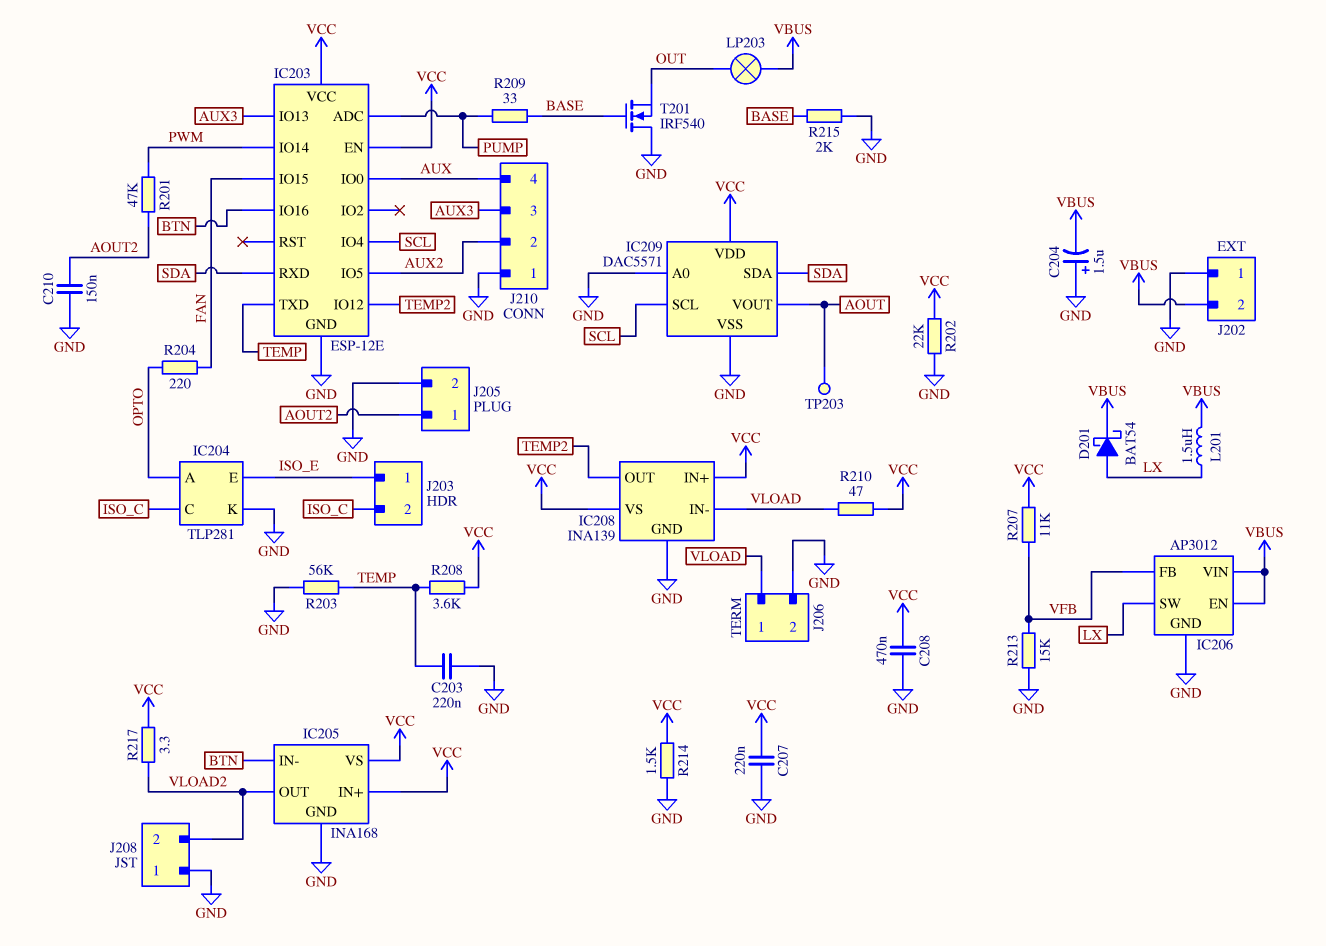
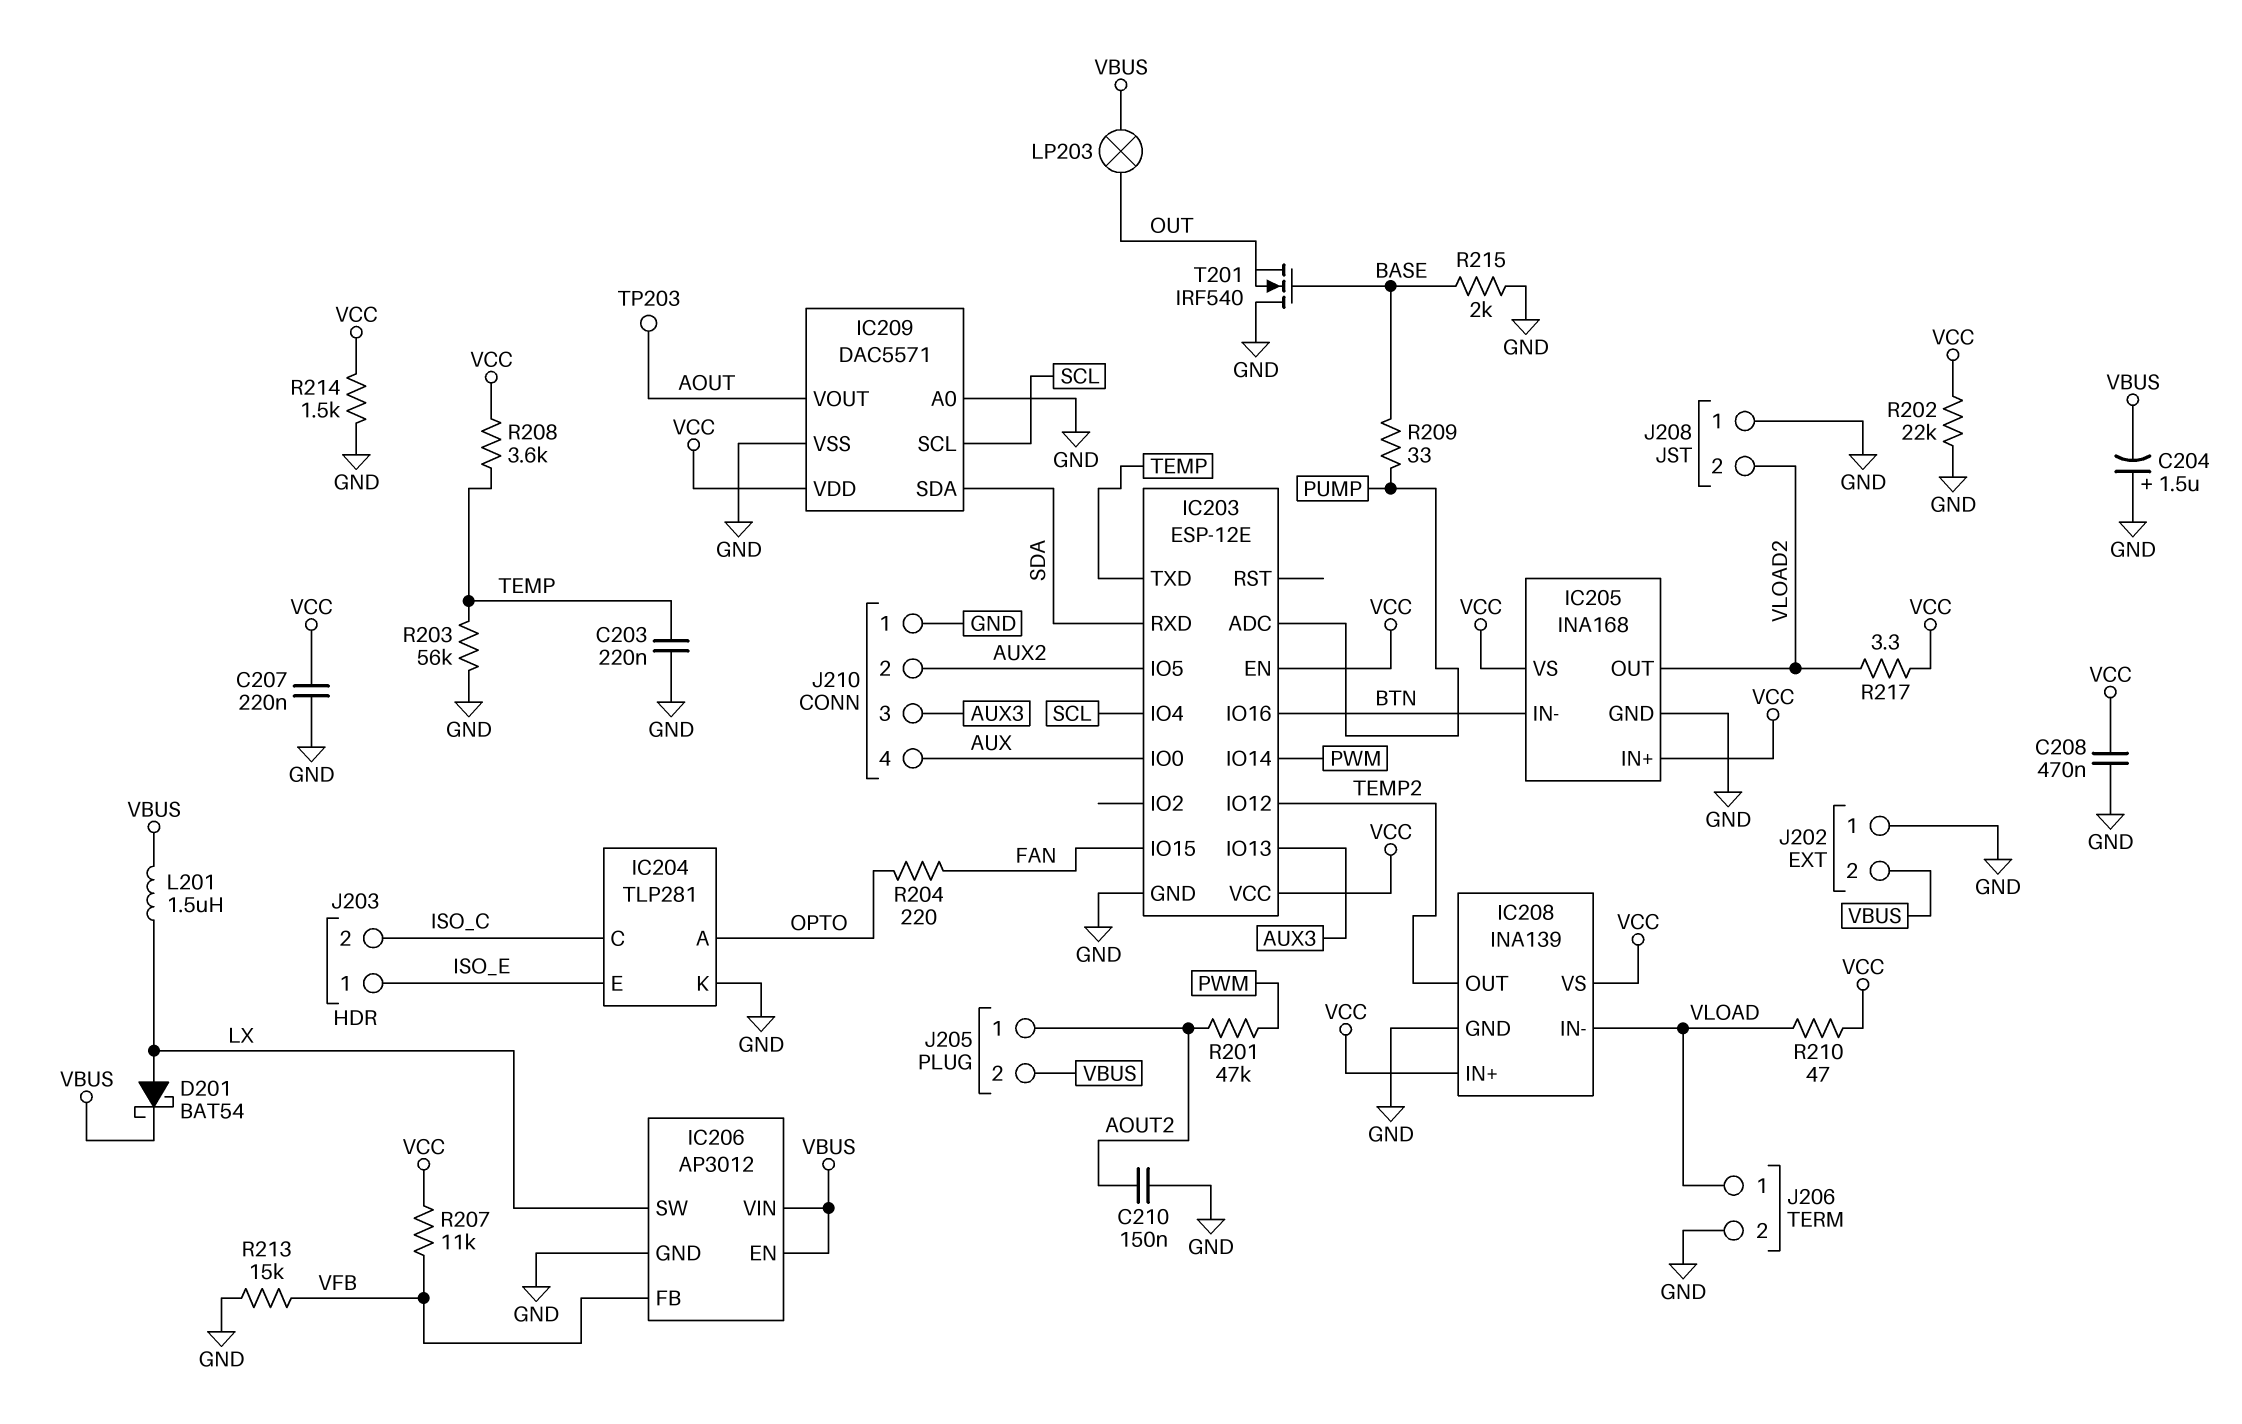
J205 pin 2: GND -> VBUS

